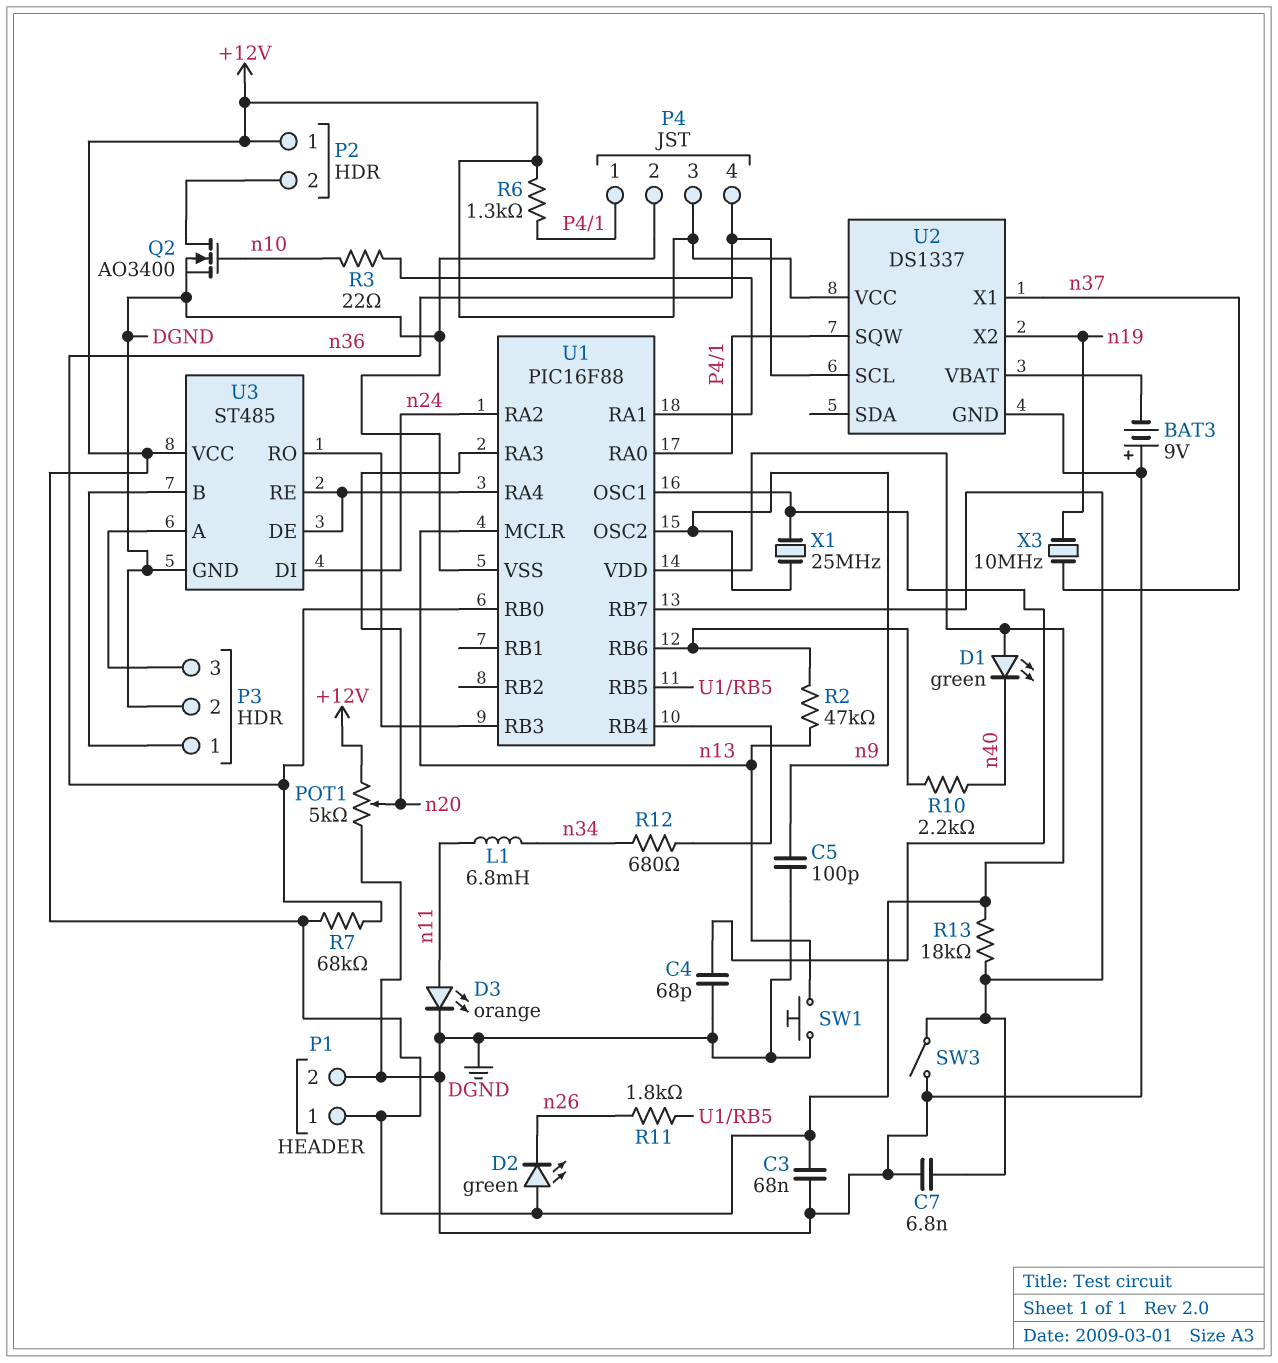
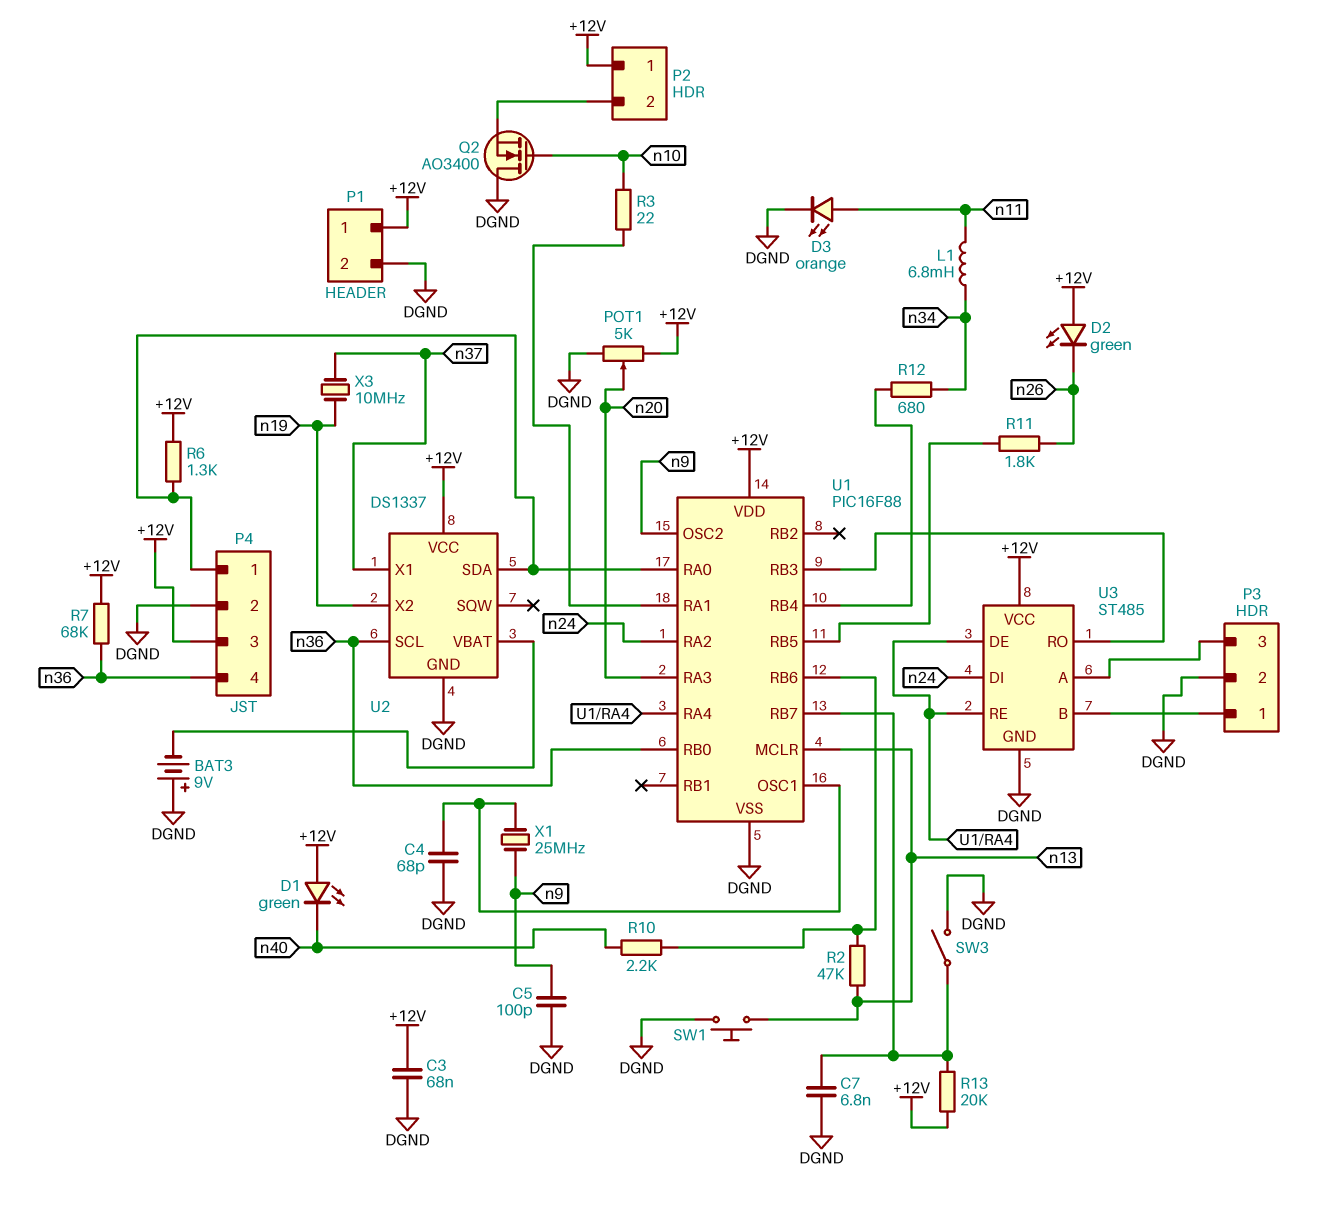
Q2: NMOS AO3400 (G n10, D P2/2, S DGND) -> NMOS AO3400 (G n10, D DGND, S P2/2)
R13: 18k (+12V, U1/RB7) -> 20k (+12V, U1/RB7)
U2 pin SDA: none -> P4/1
U2 pin SQW: P4/1 -> none

